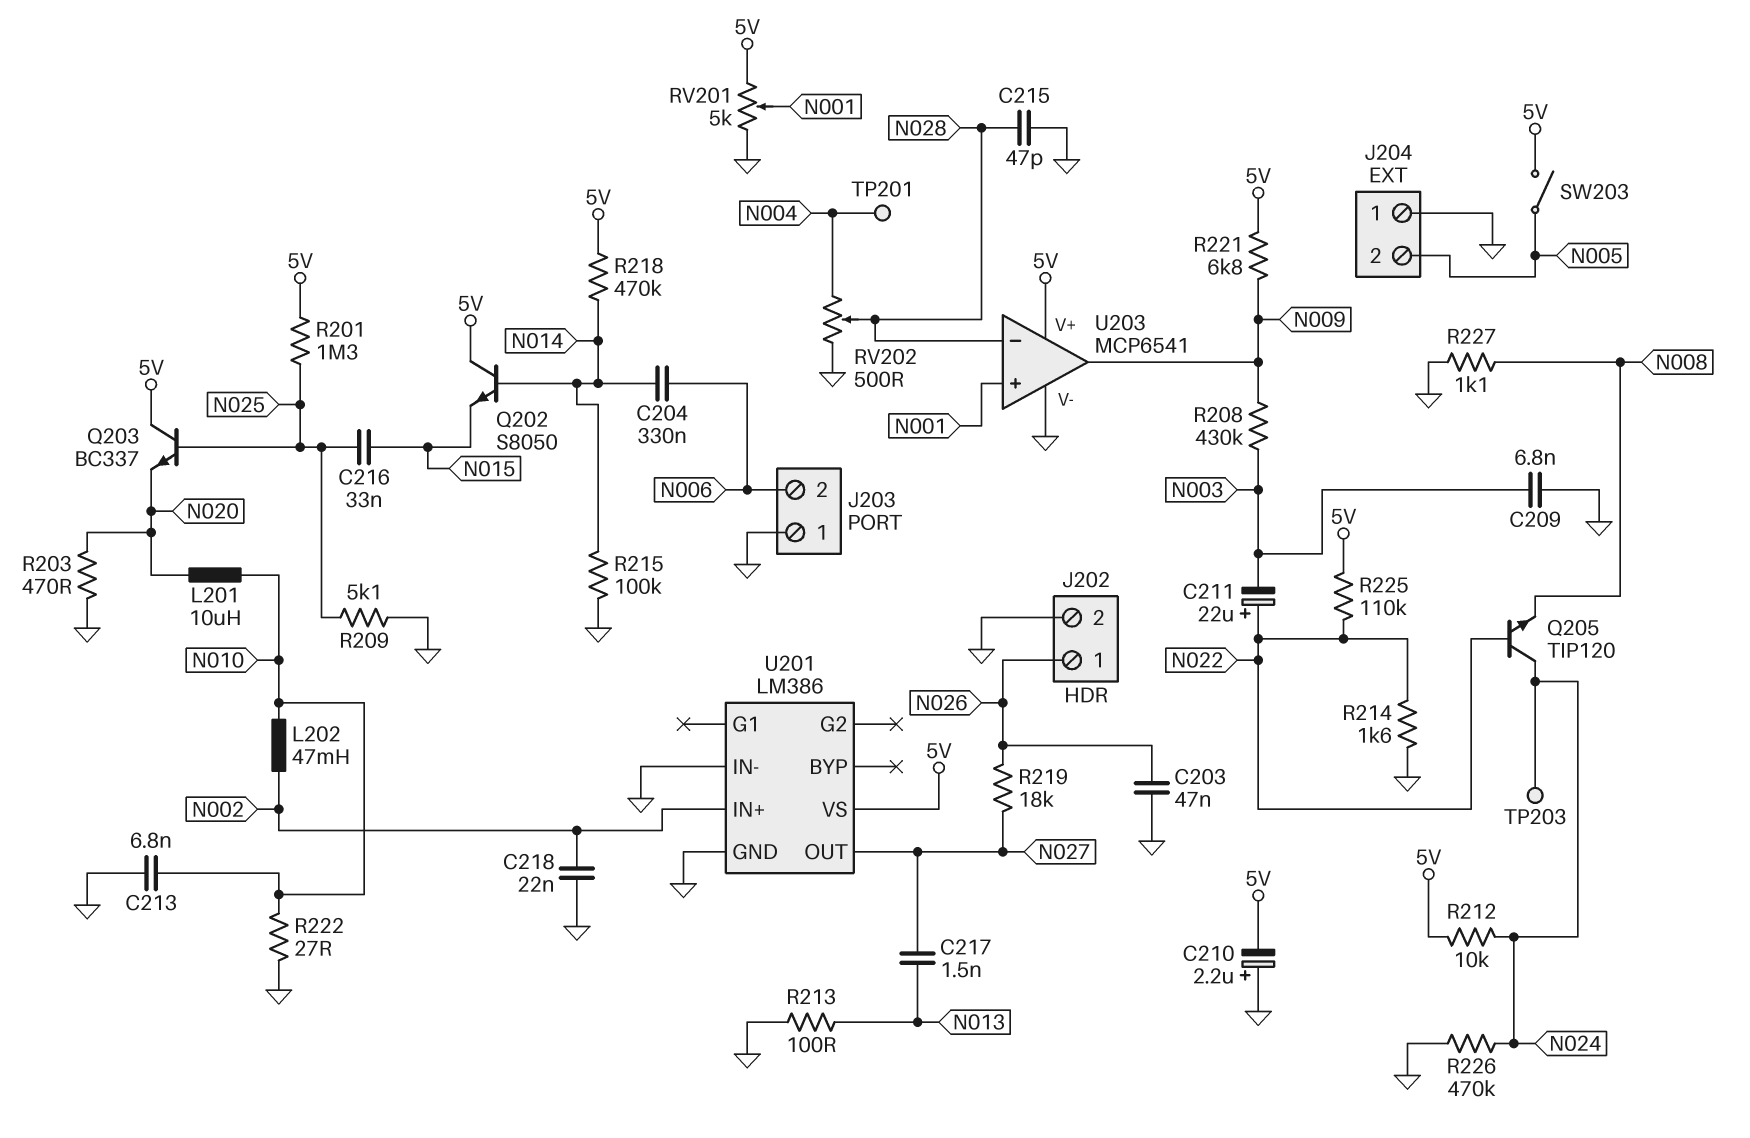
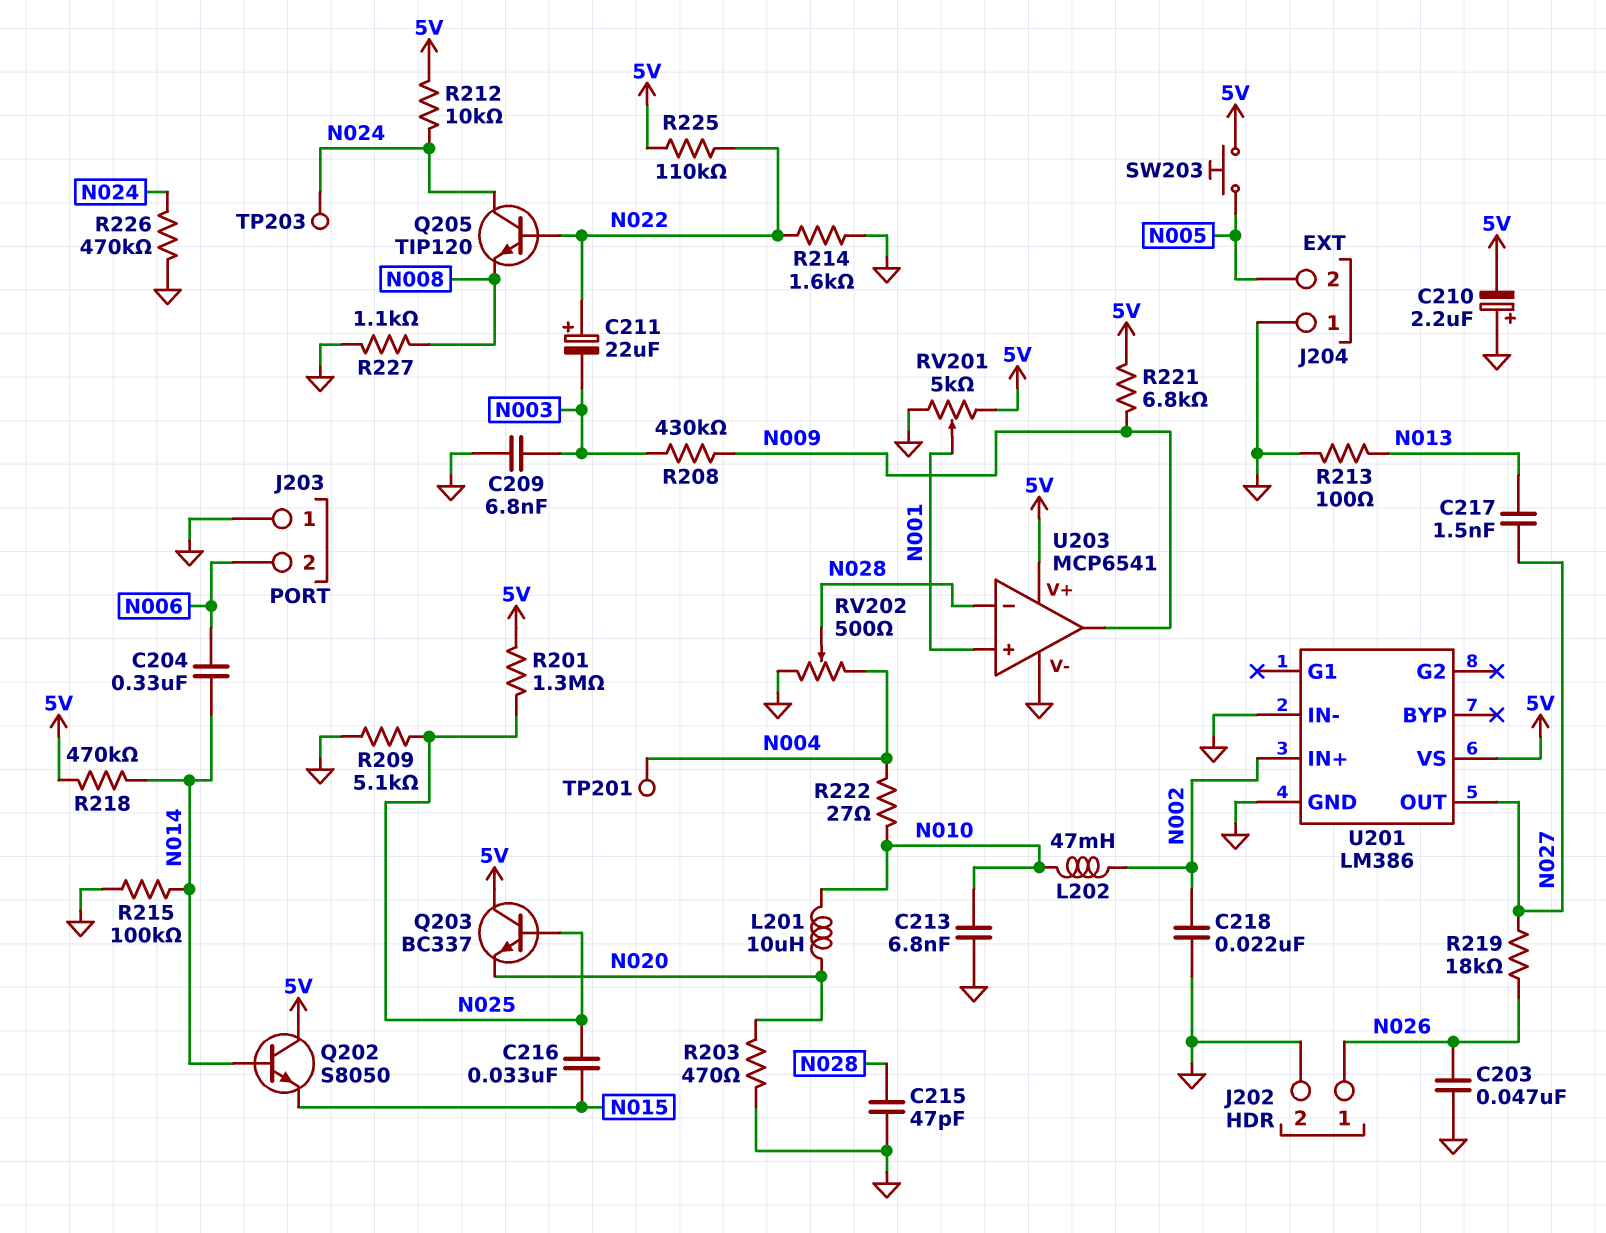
R222: 27 (GND, N010) -> 27 (N004, N010)
SW203: switch (5V, N005) -> button (5V, N005)

